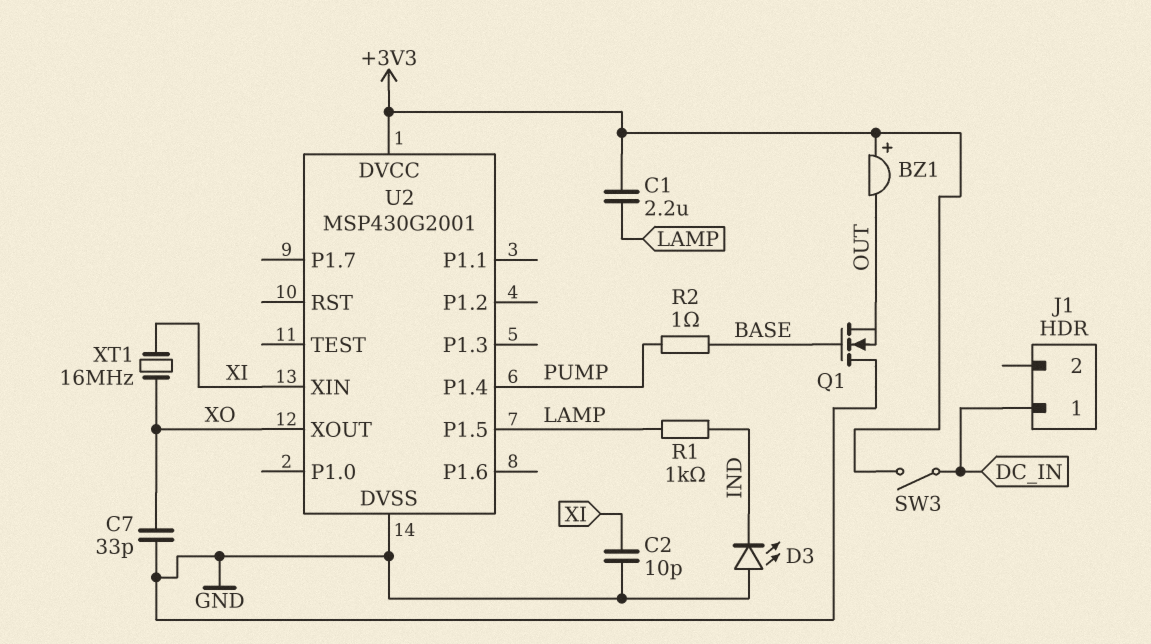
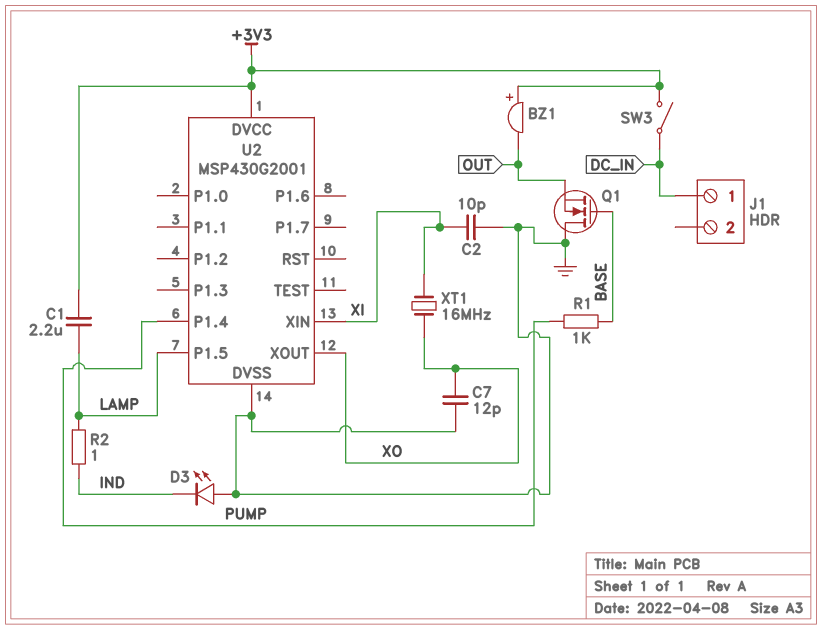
C7: 33pF (GND, XO) -> 12pF (GND, XO)
R1: 1k (IND, LAMP) -> 1k (BASE, PUMP)
R2: 1 (BASE, PUMP) -> 1 (IND, LAMP)

